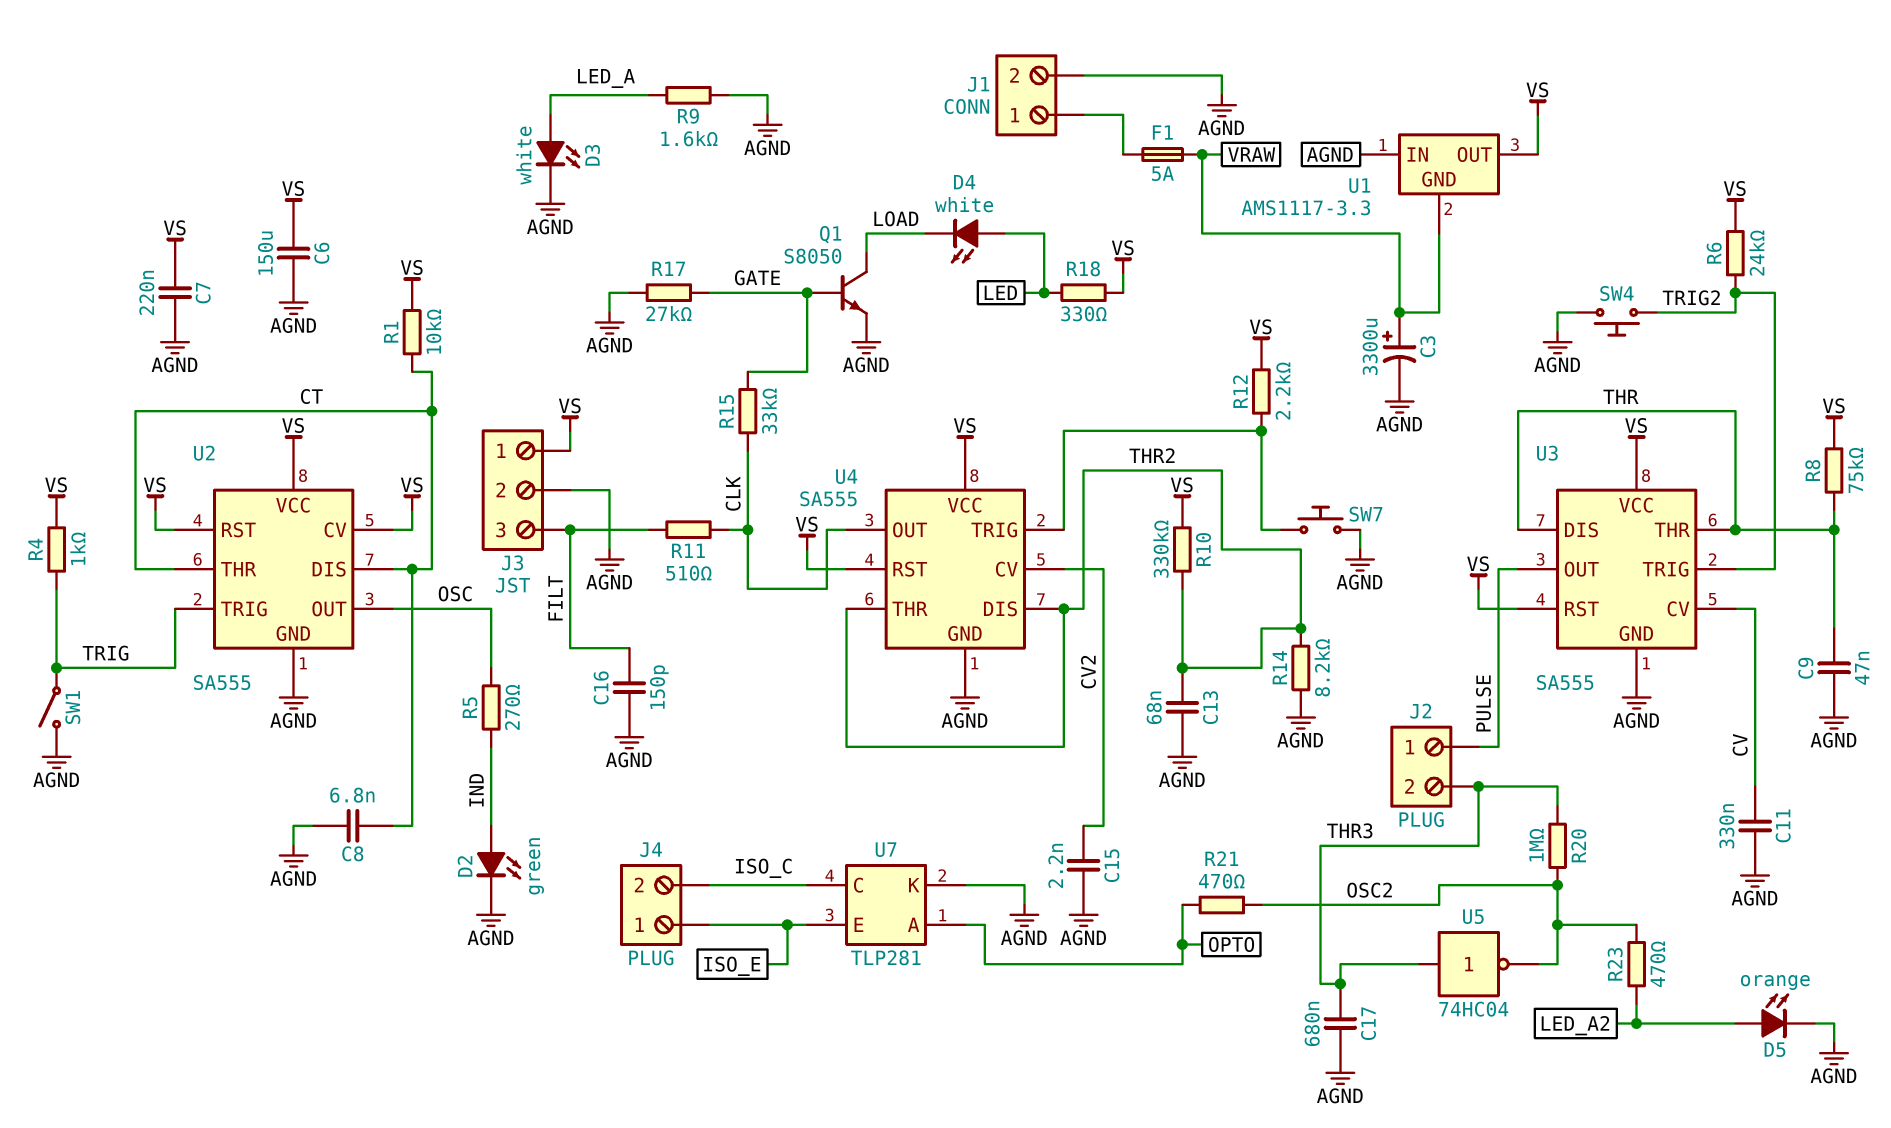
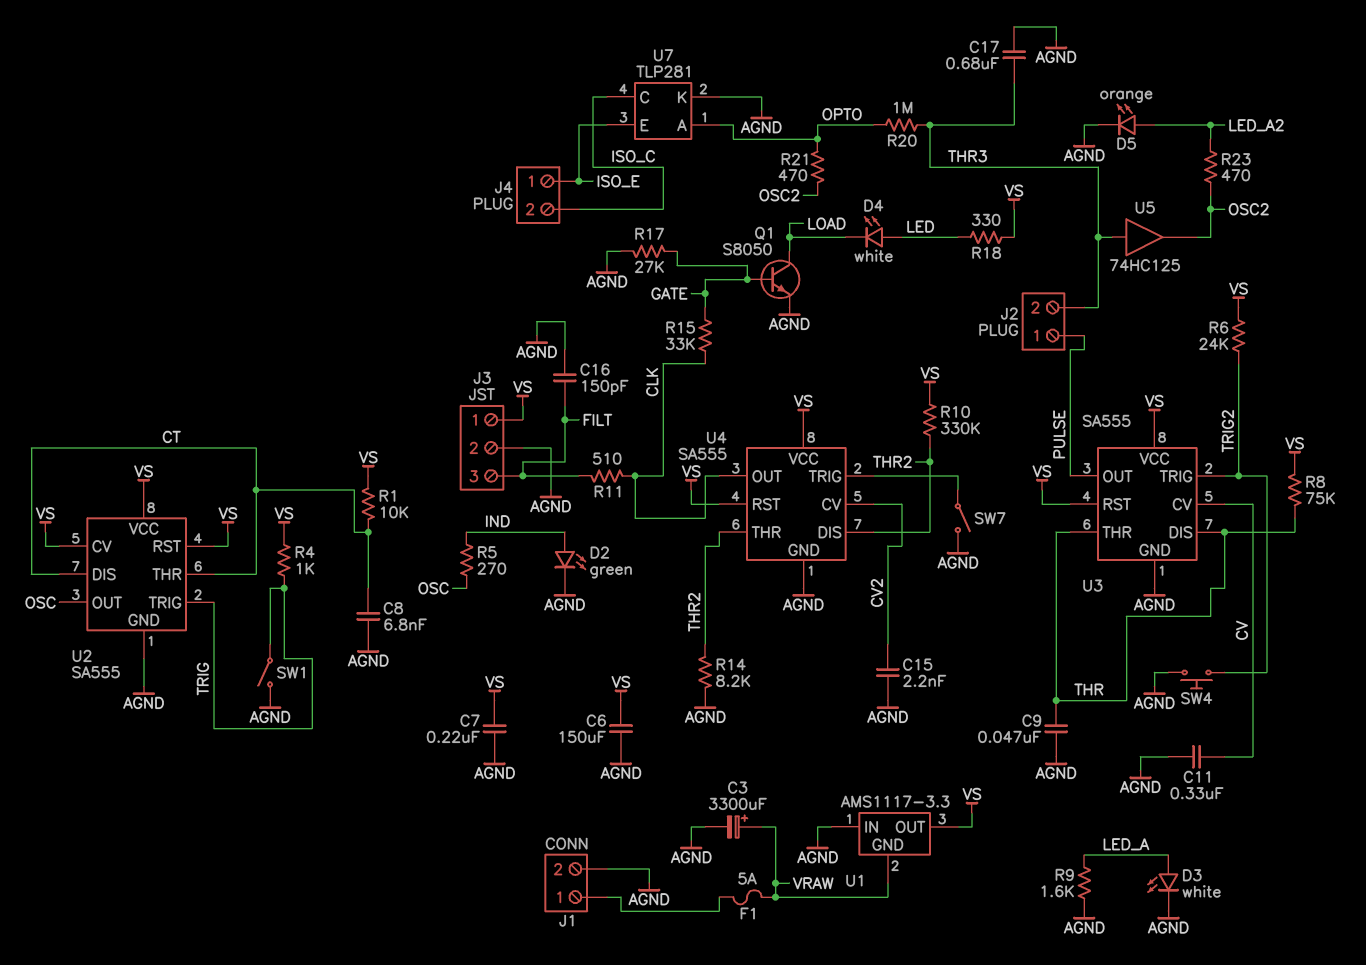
C13: 68nF (AGND, THR2) -> none
R12: 2.2k (U4/TRIG, VS) -> none
R20: 1M (OSC2, THR3) -> 1M (OPTO, THR3)
SW7: button (AGND, U4/TRIG) -> switch (AGND, U4/TRIG)
U5: NOT 74HC04 (in THR3, out OSC2) -> buffer 74HC125 (in THR3, out OSC2)

